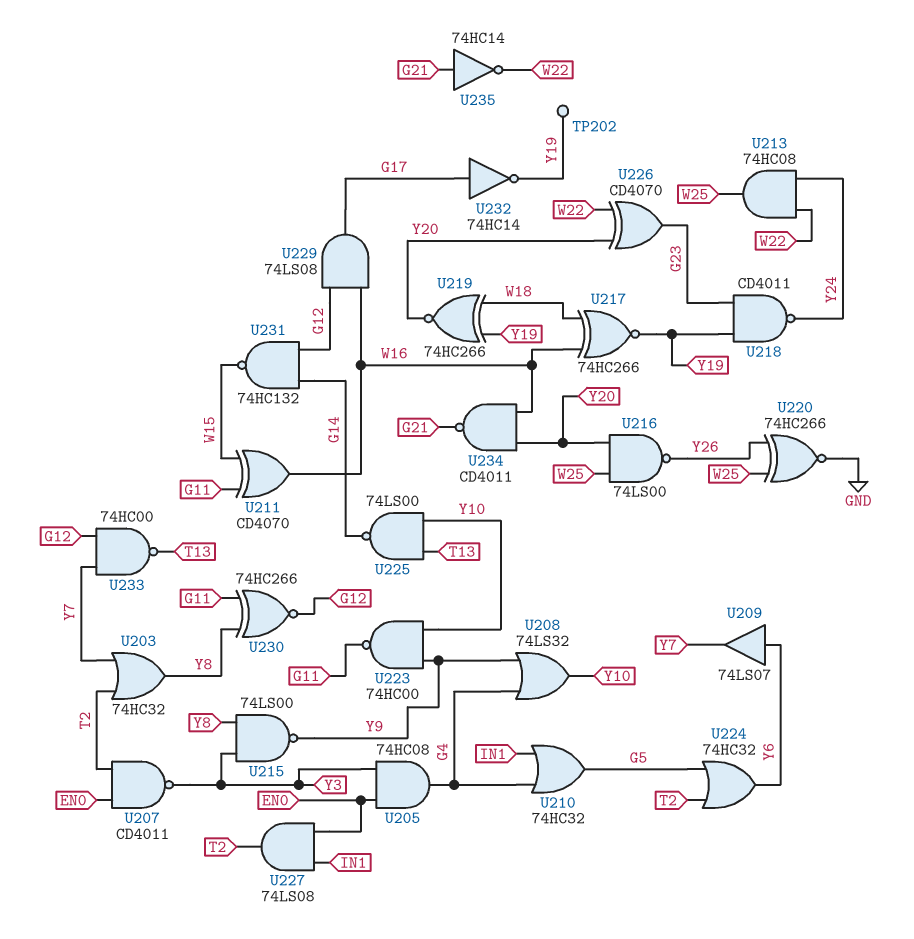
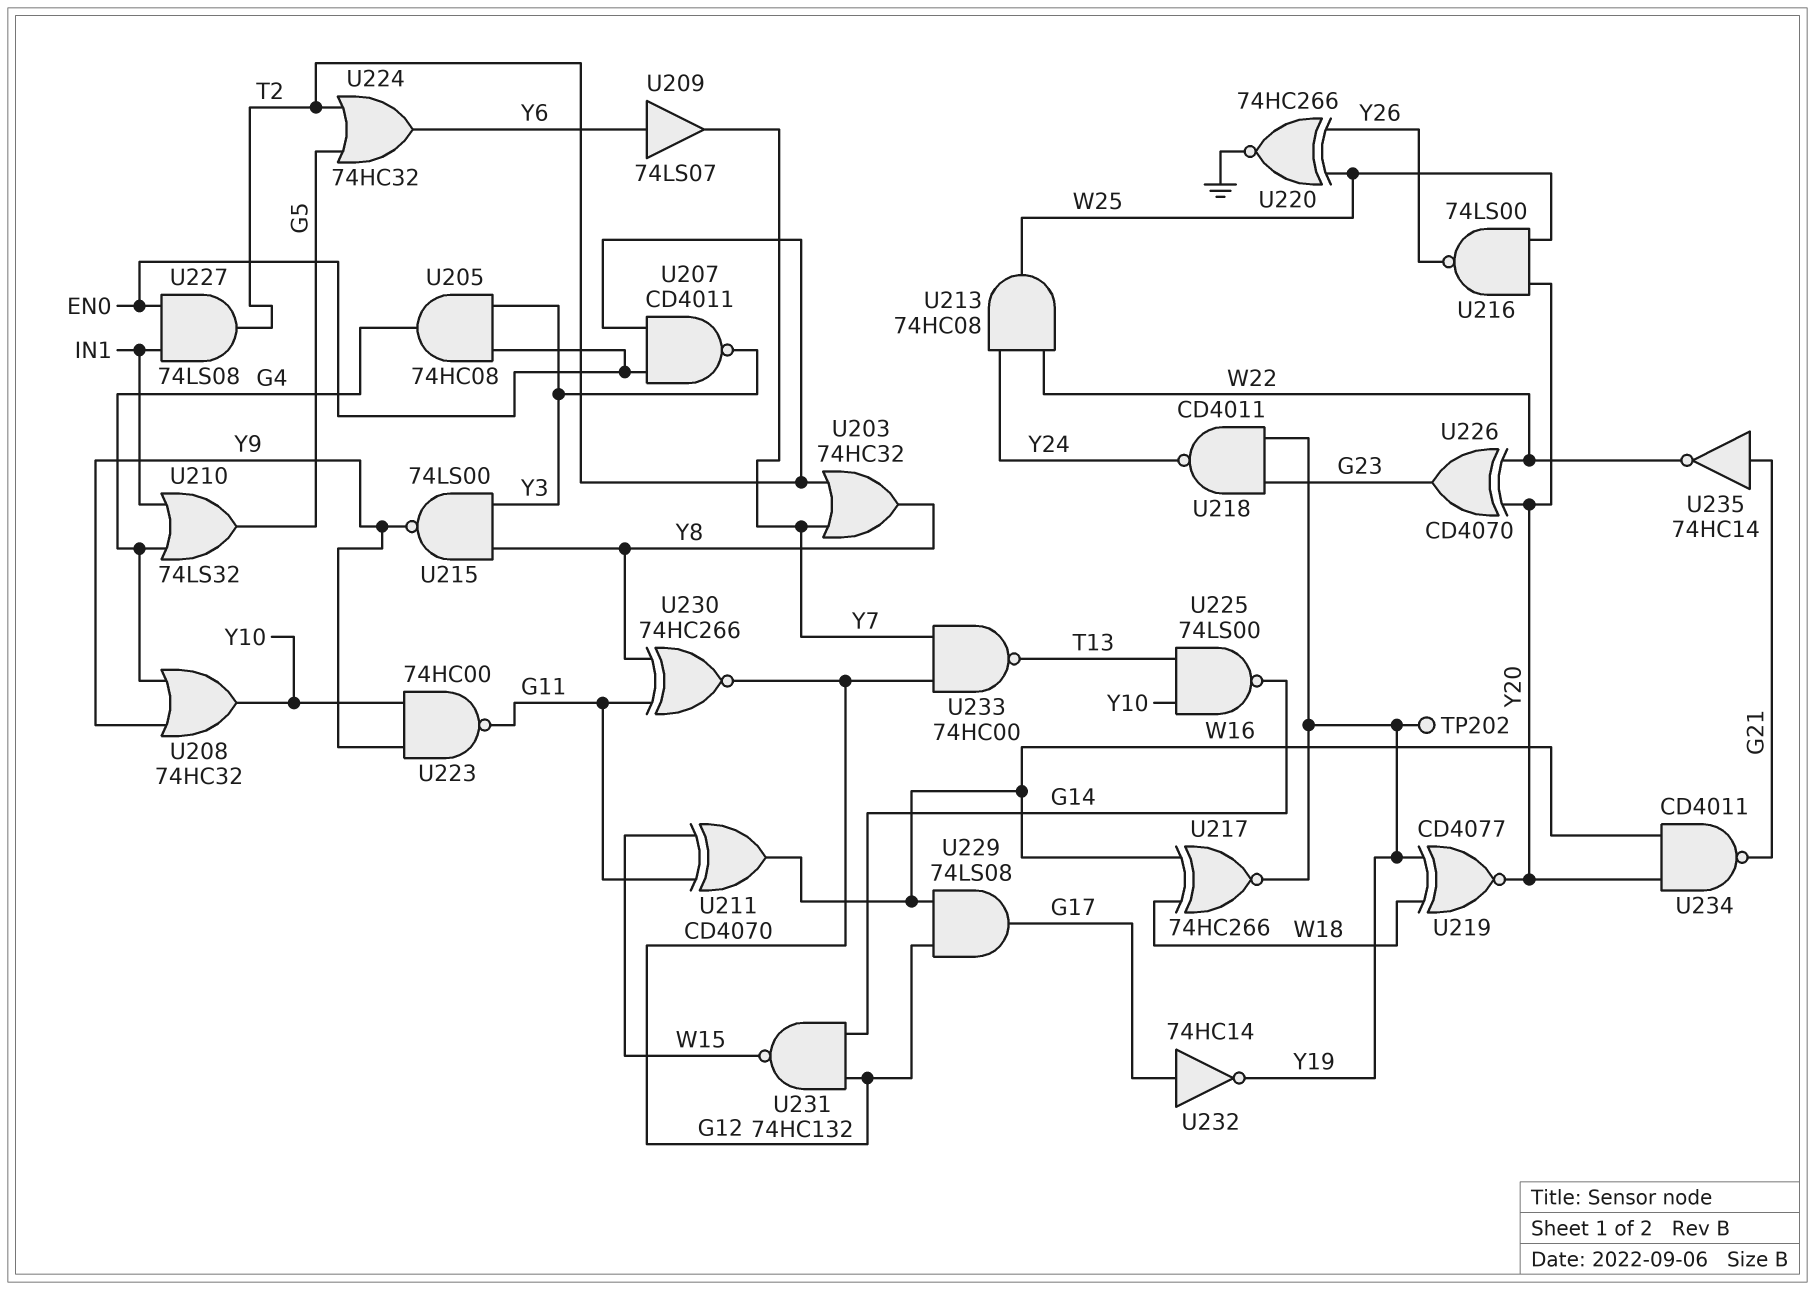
U208: OR 74LS32 (in G4, in Y9, out Y10) -> OR 74HC32 (in G4, in Y9, out Y10)
U210: OR 74HC32 (in G4, in IN1, out G5) -> OR 74LS32 (in G4, in IN1, out G5)
U219: XNOR 74HC266 (in W18, in Y19, out Y20) -> XNOR CD4077 (in W18, in Y19, out Y20)

